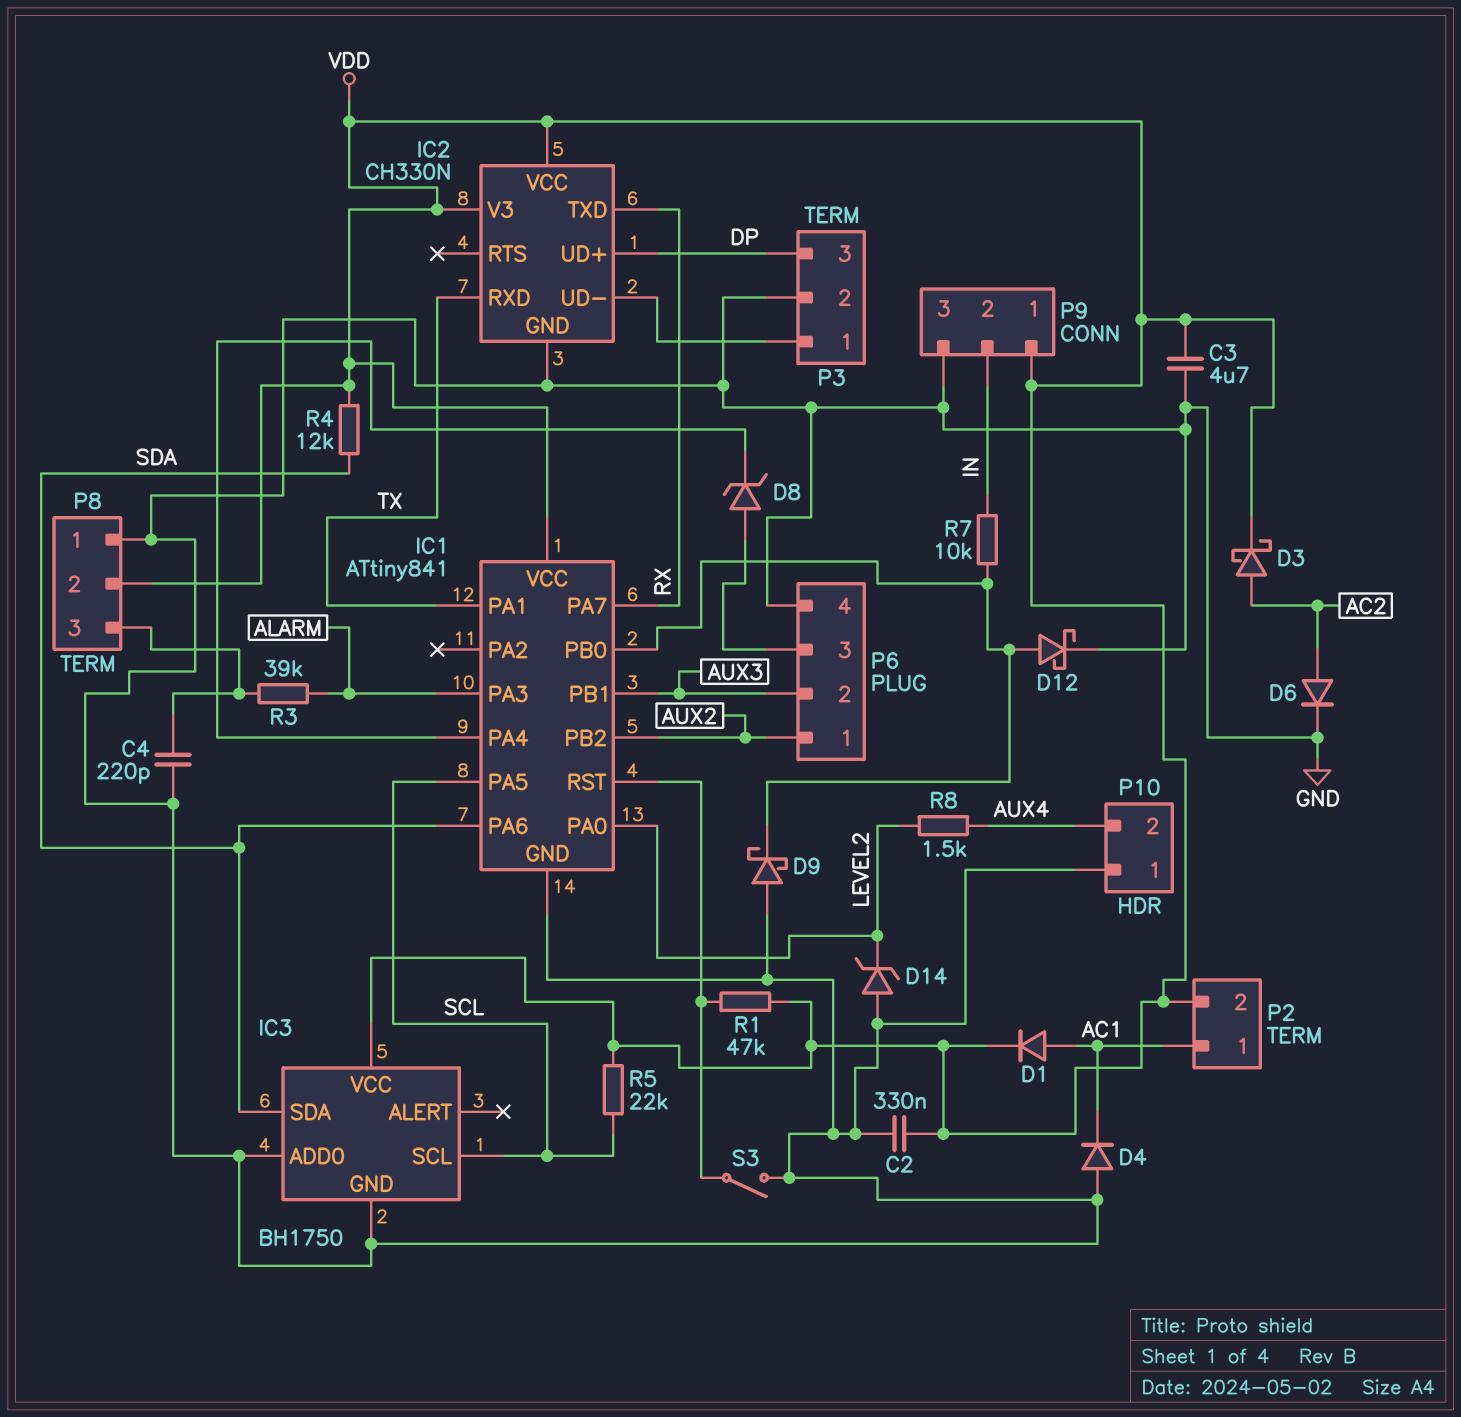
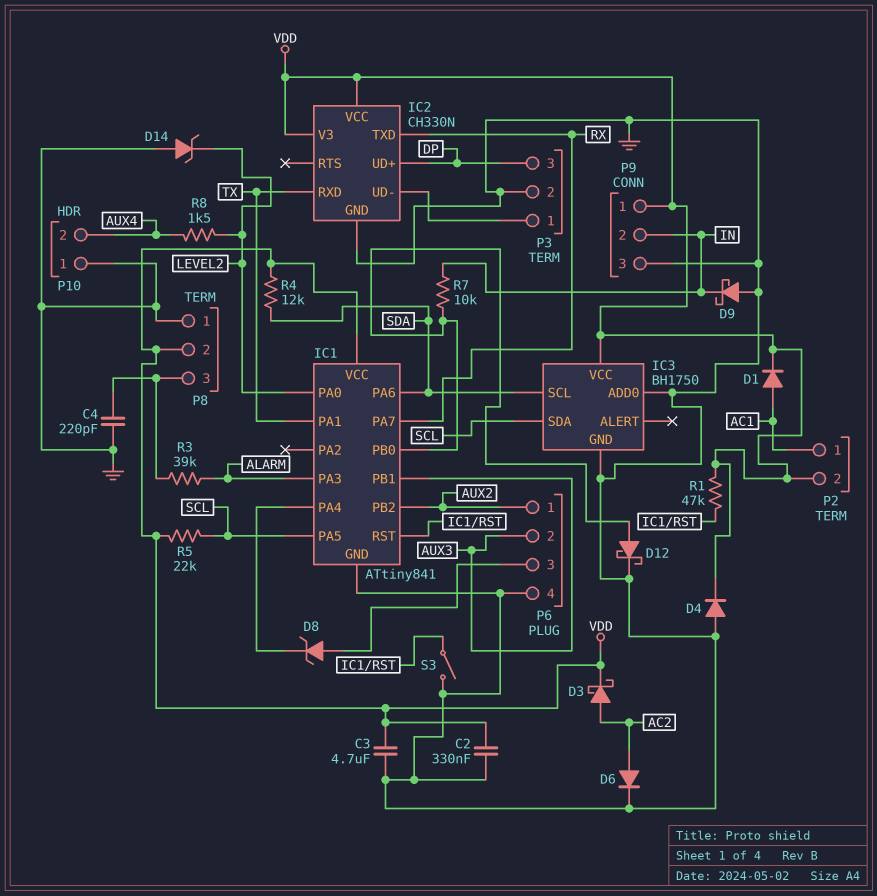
D4: diode (A GND, K AC1) -> diode (A GND, K VDD)
D9: schottky (A GND, K IC1/PB0) -> schottky (A GND, K IN)
IC3 pin SCL: SCL -> SDA
IC3 pin SDA: SDA -> SCL

